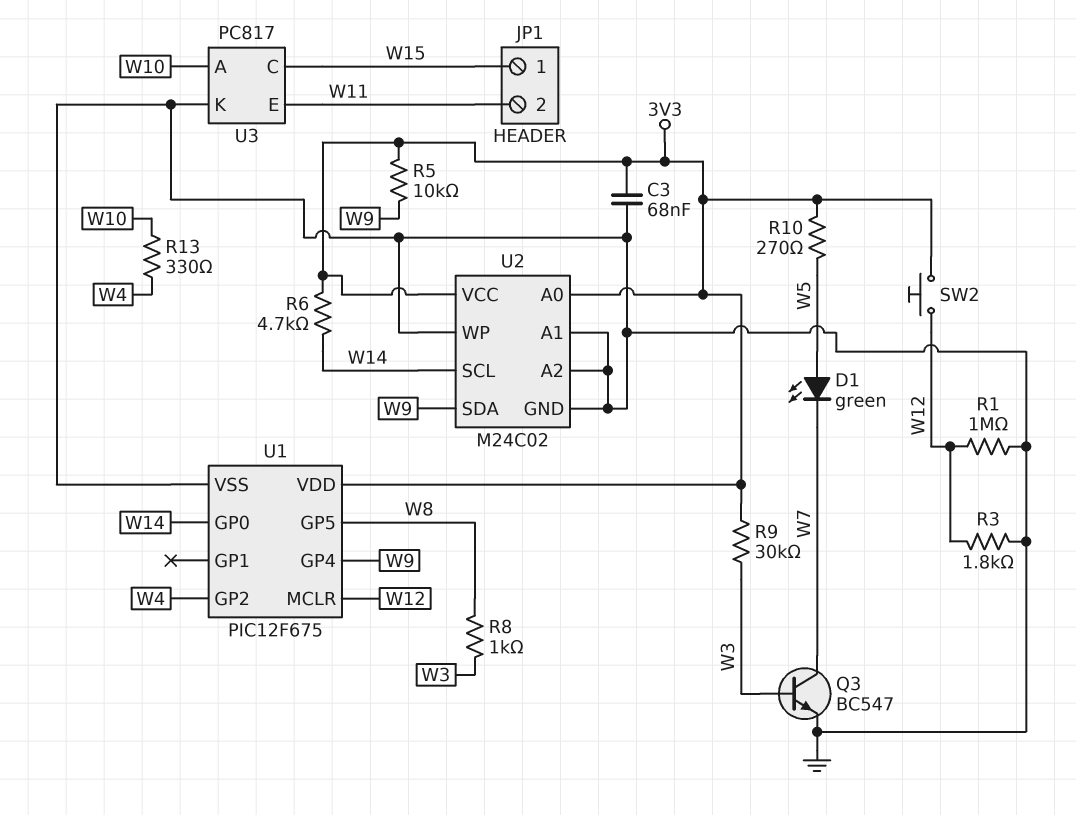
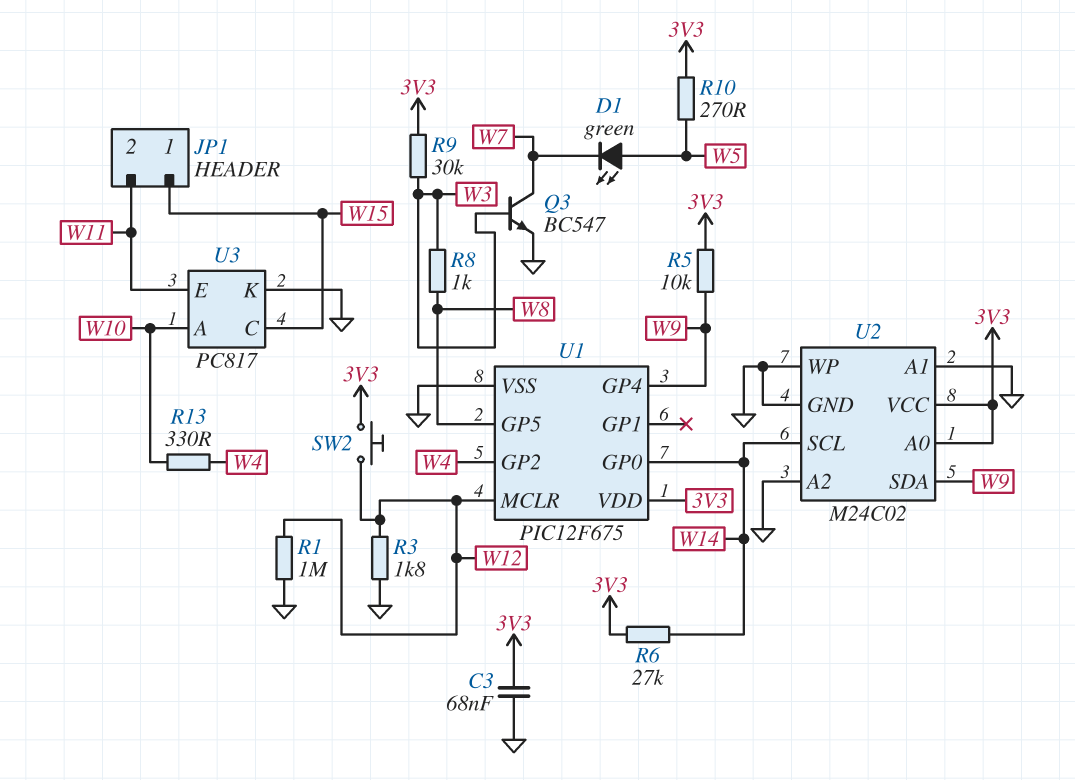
R6: 4.7k (3V3, W14) -> 27k (3V3, W14)

